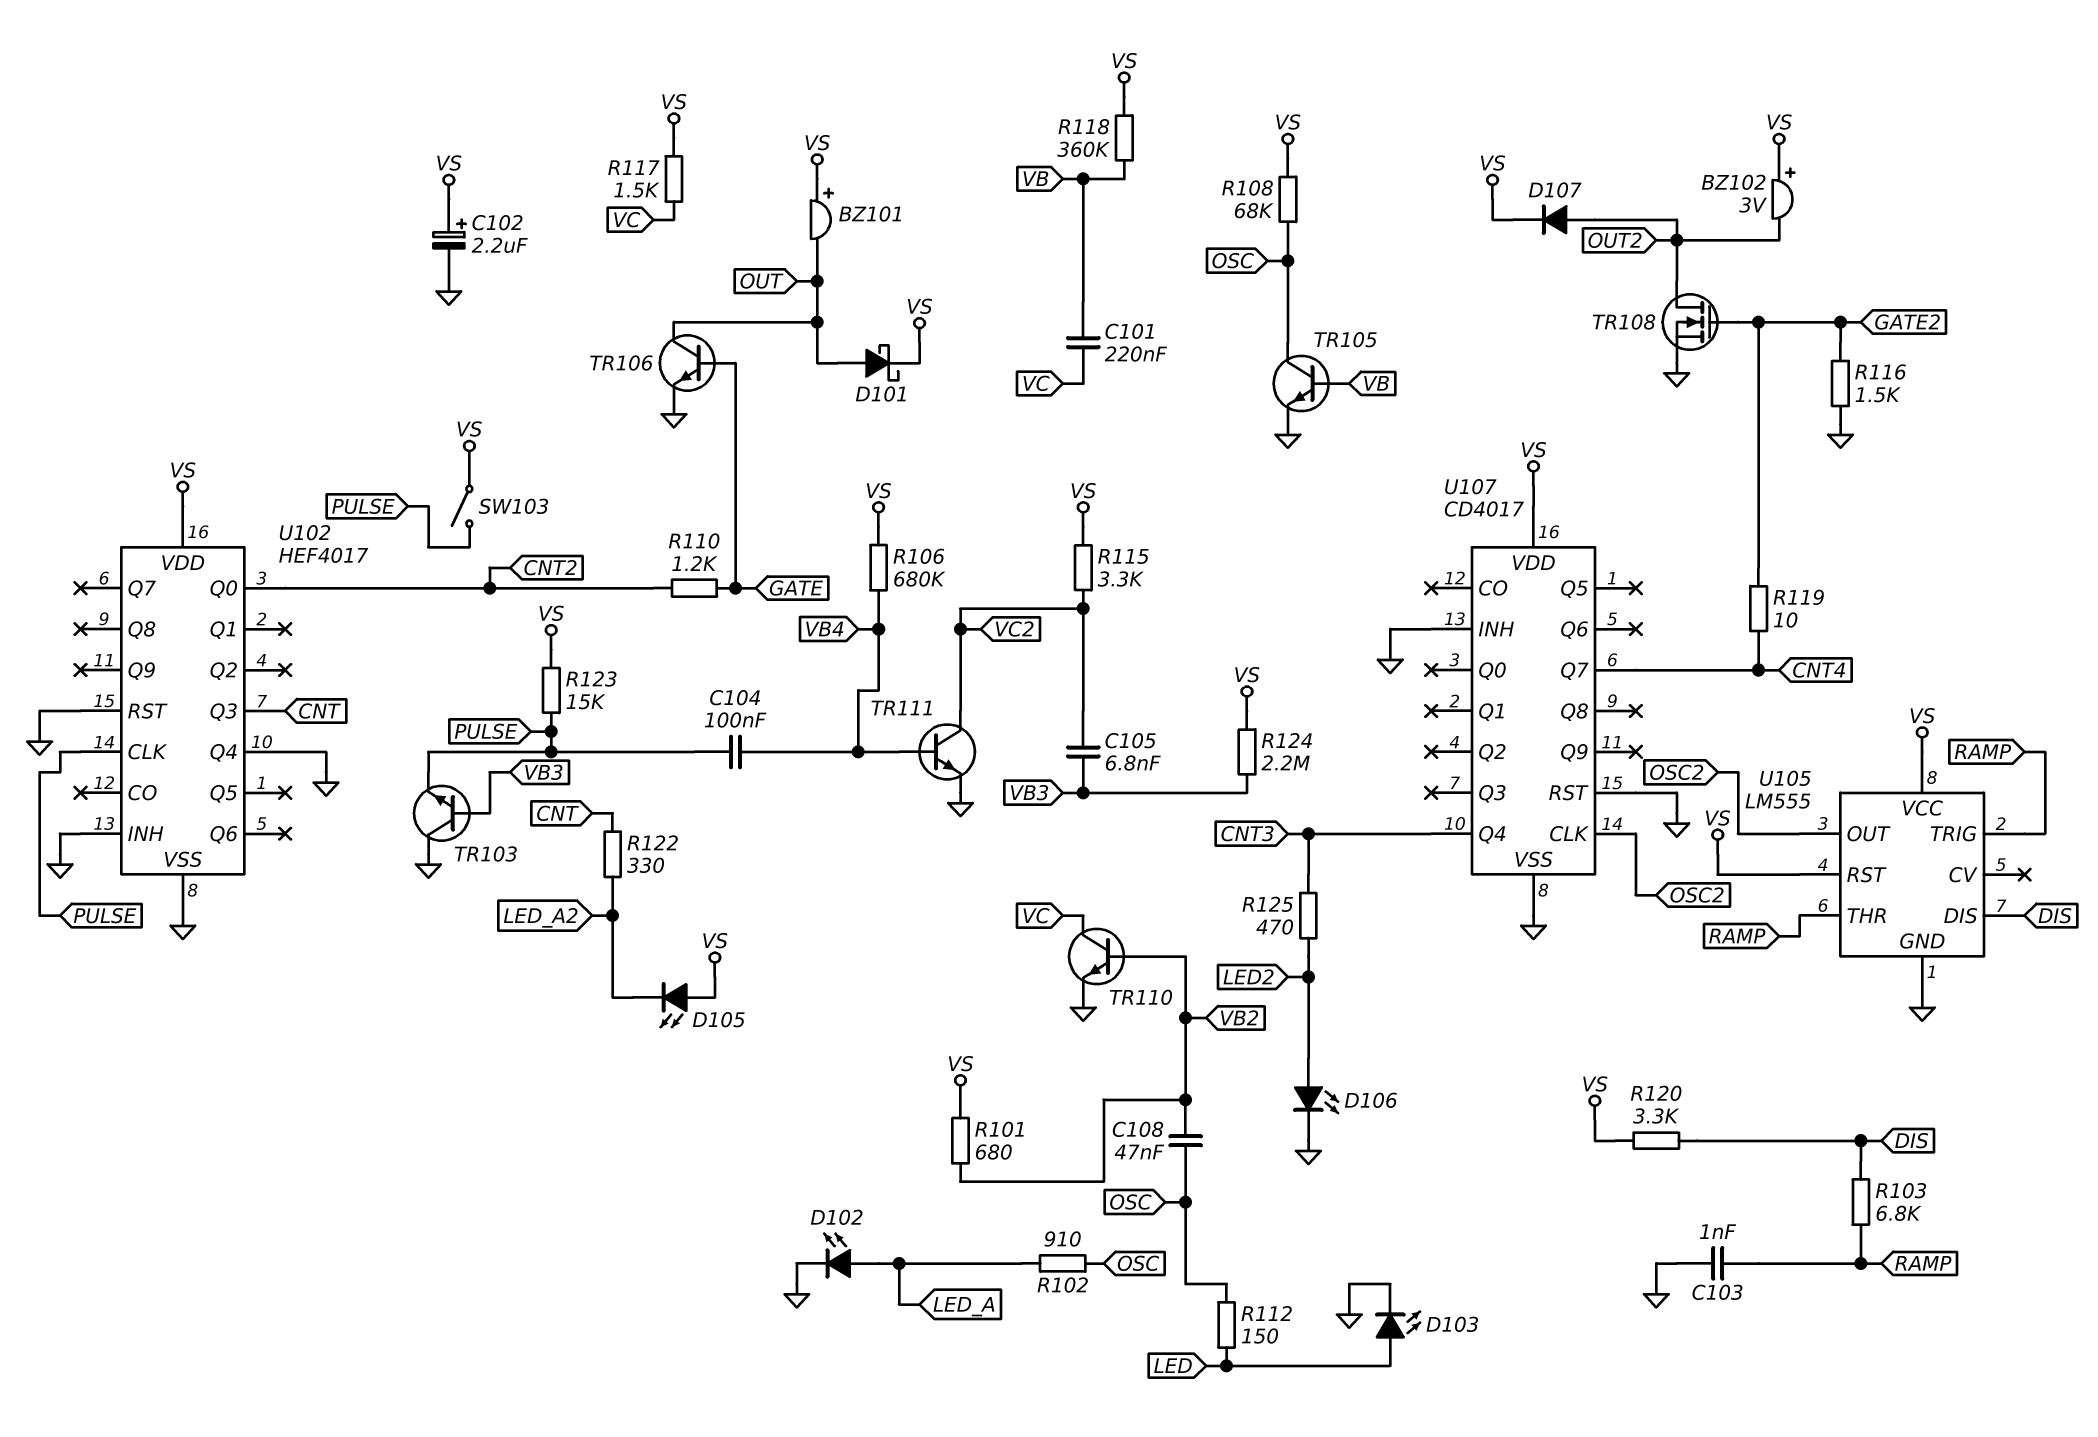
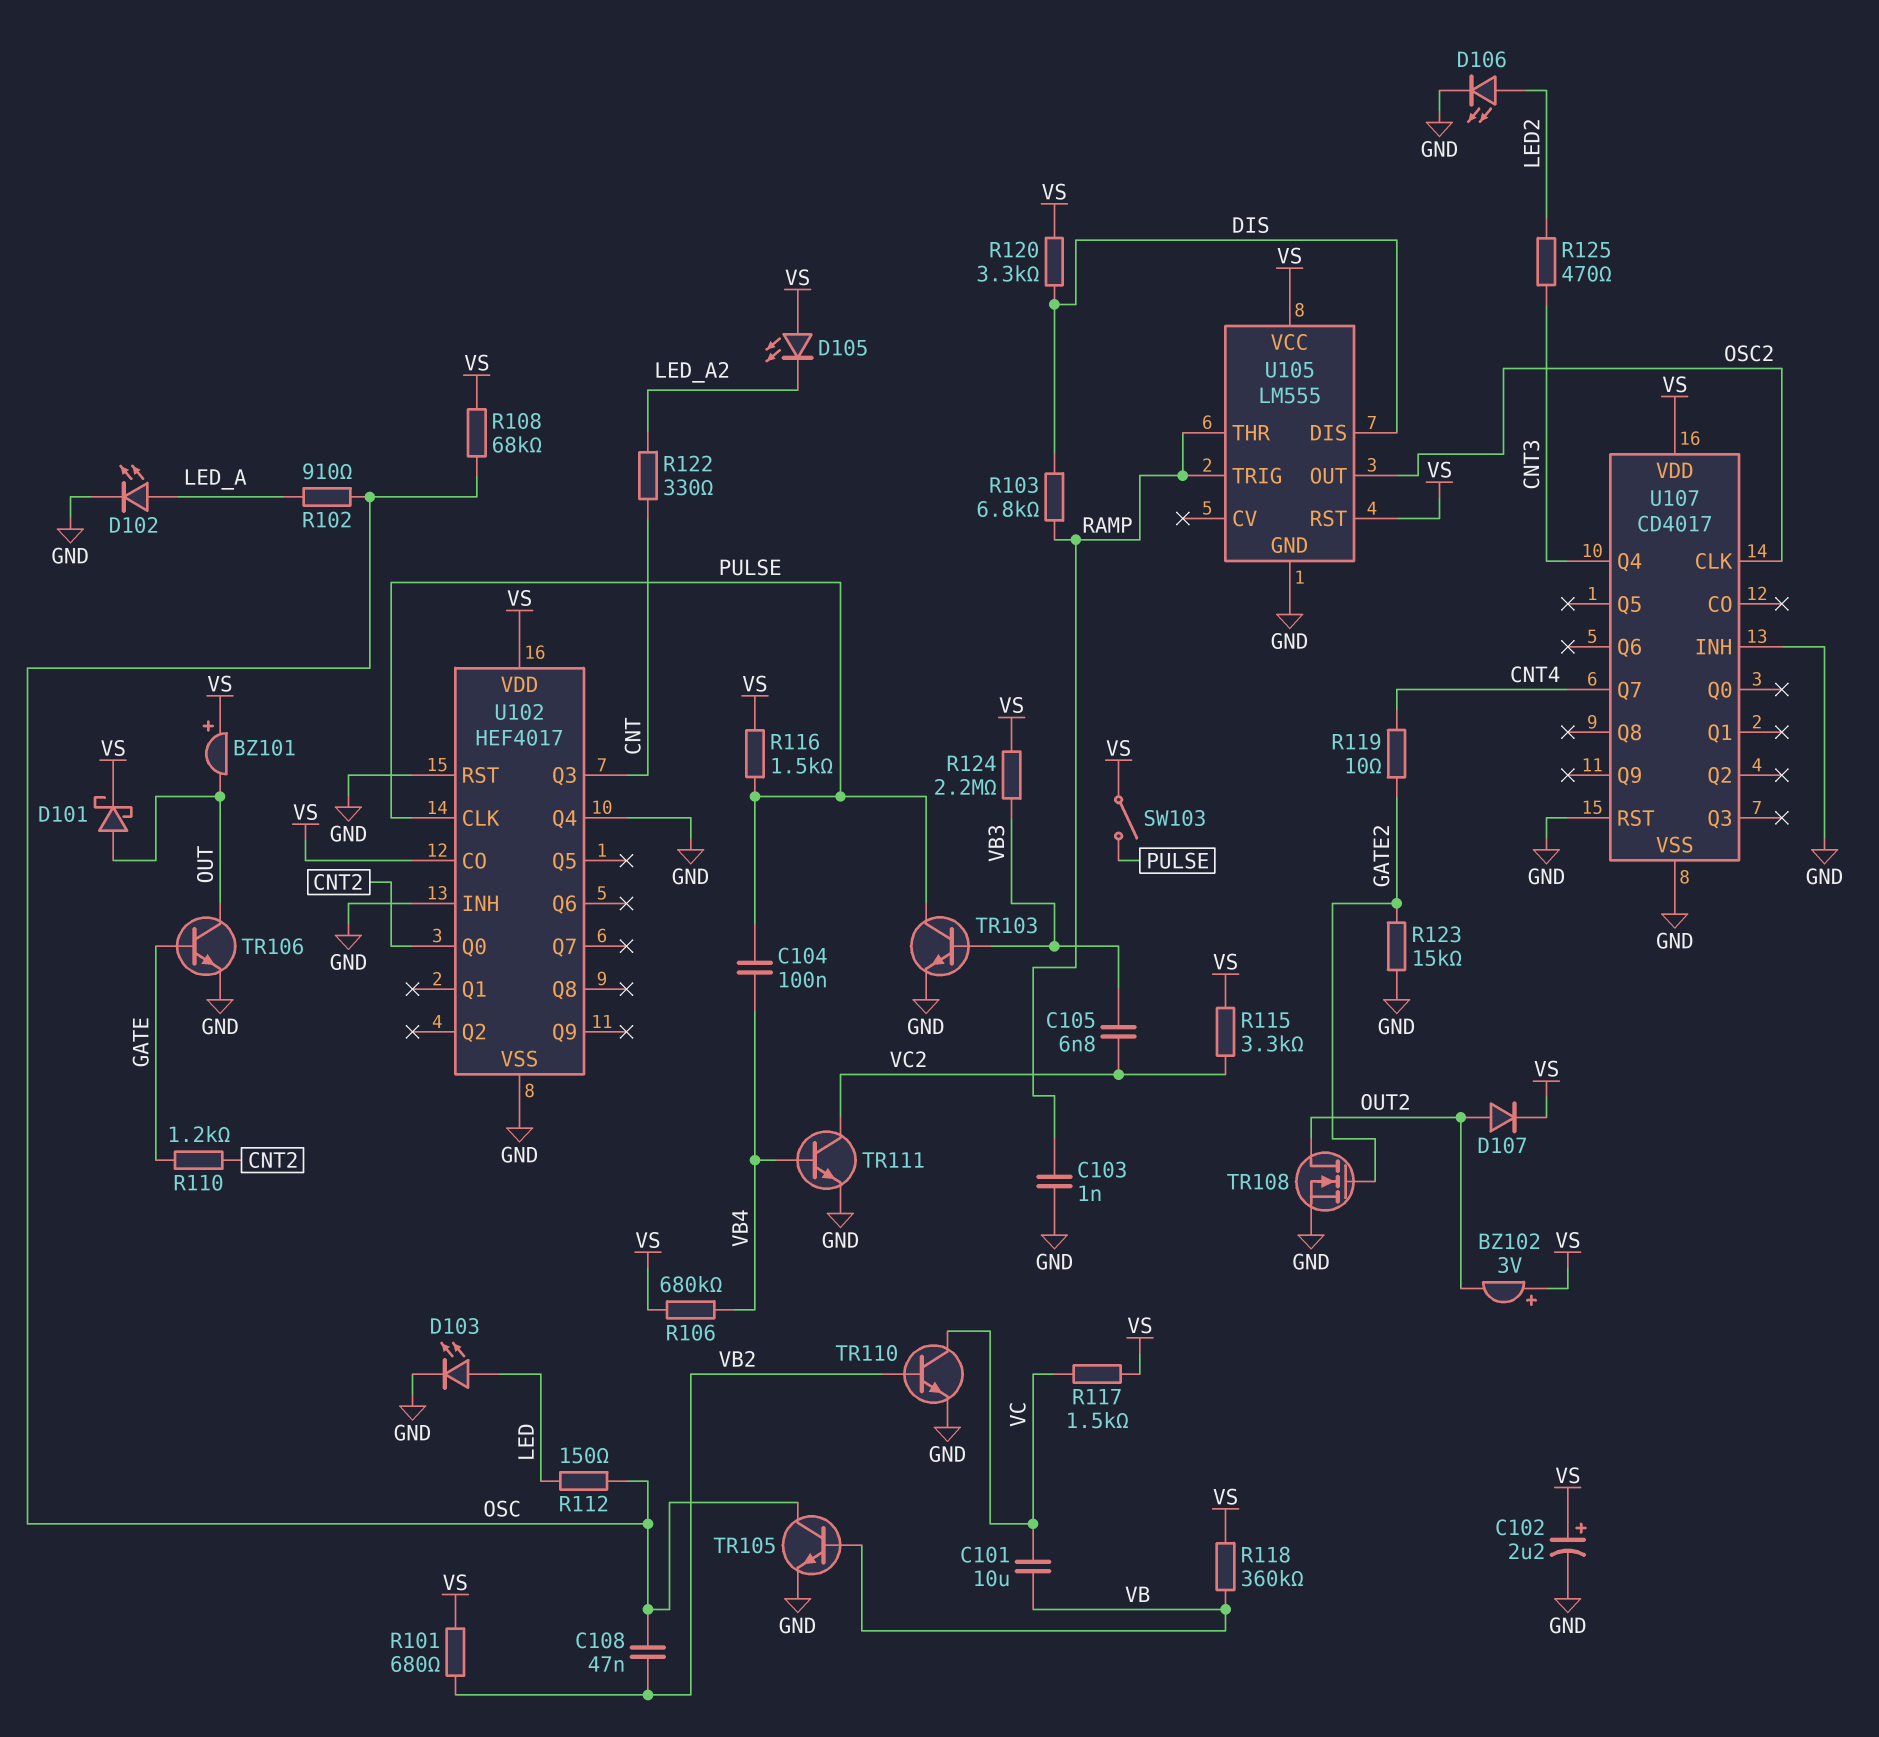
C101: 220nF (VB, VC) -> 10uF (VB, VC)
R116: 1.5k (GATE2, GND) -> 1.5k (PULSE, VS)
R123: 15k (PULSE, VS) -> 15k (GATE2, GND)
TR103: NPN (B VB3, C GND, E PULSE) -> NPN (B VB3, C PULSE, E GND)
U102 pin CO: none -> VS

